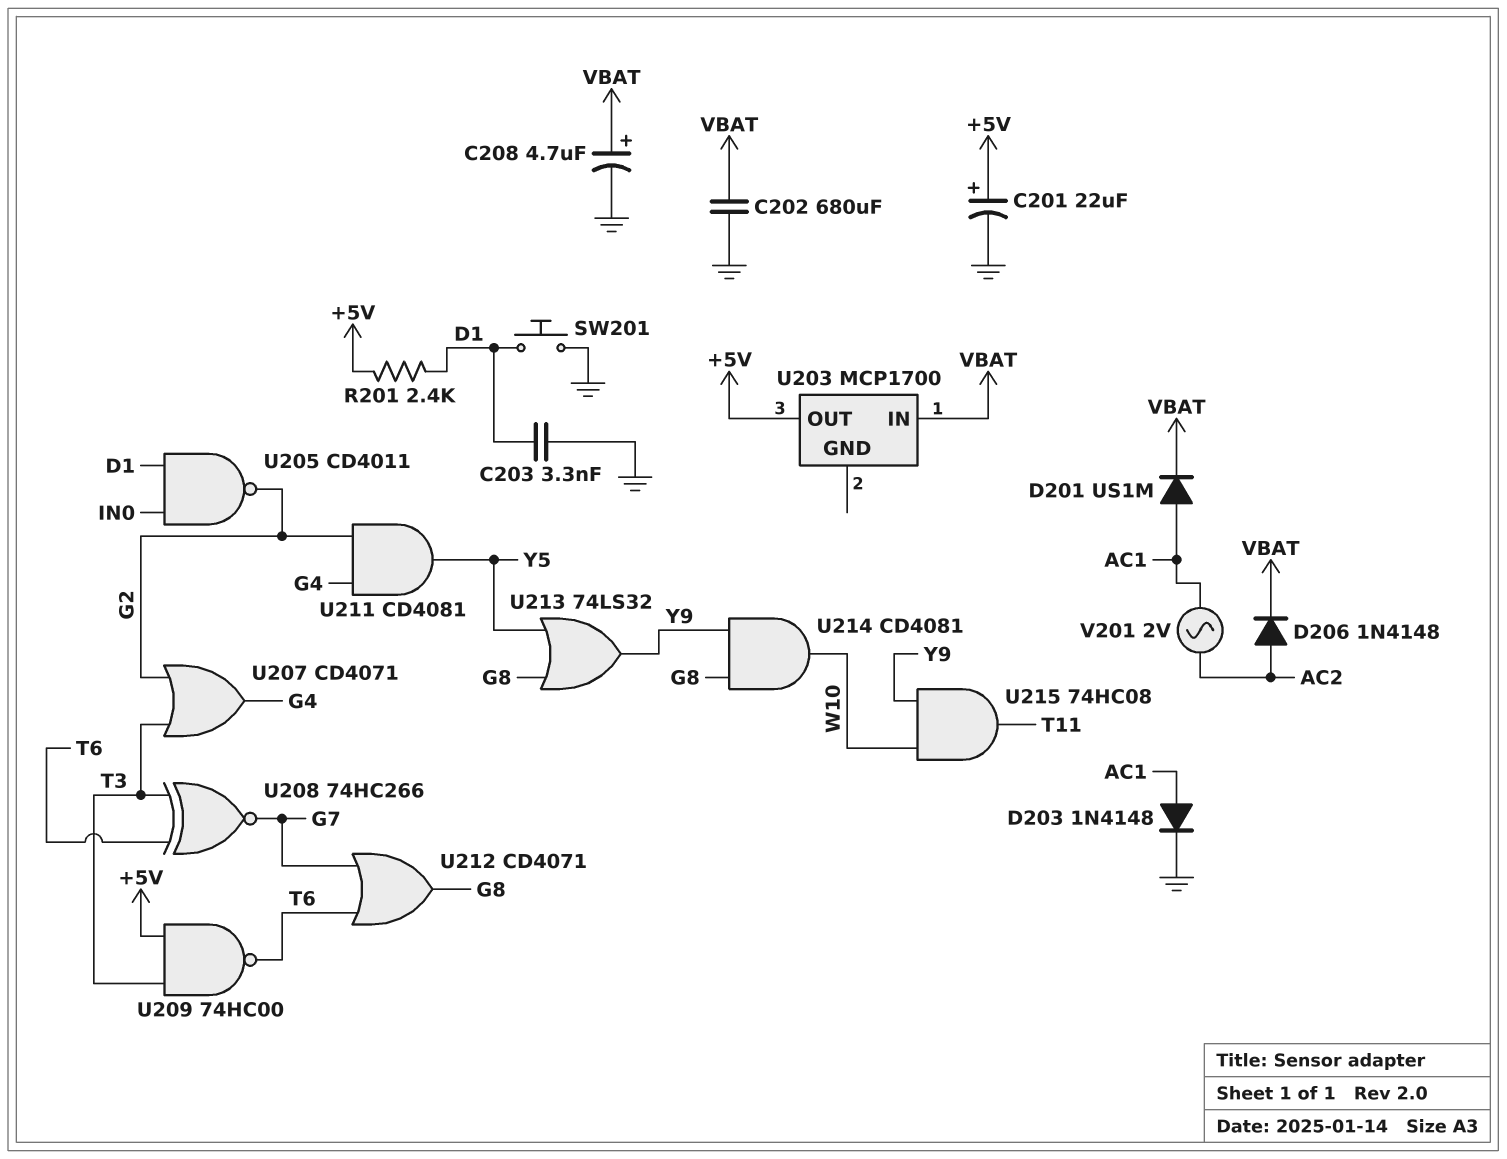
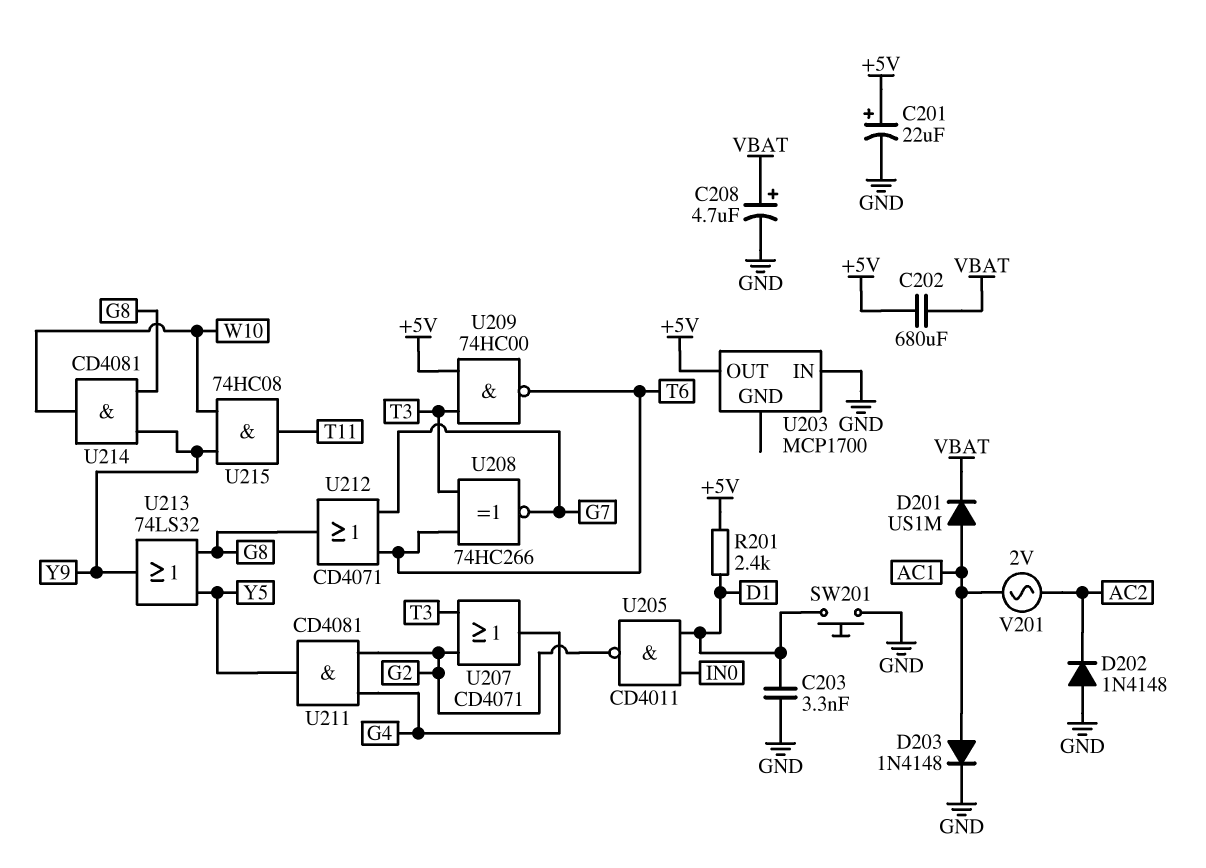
C202: 680uF (GND, VBAT) -> 680uF (+5V, VBAT)
D202: none -> diode 1N4148 (A GND, K AC2)
D206: diode 1N4148 (A AC2, K VBAT) -> none
U203 pin IN: VBAT -> GND

